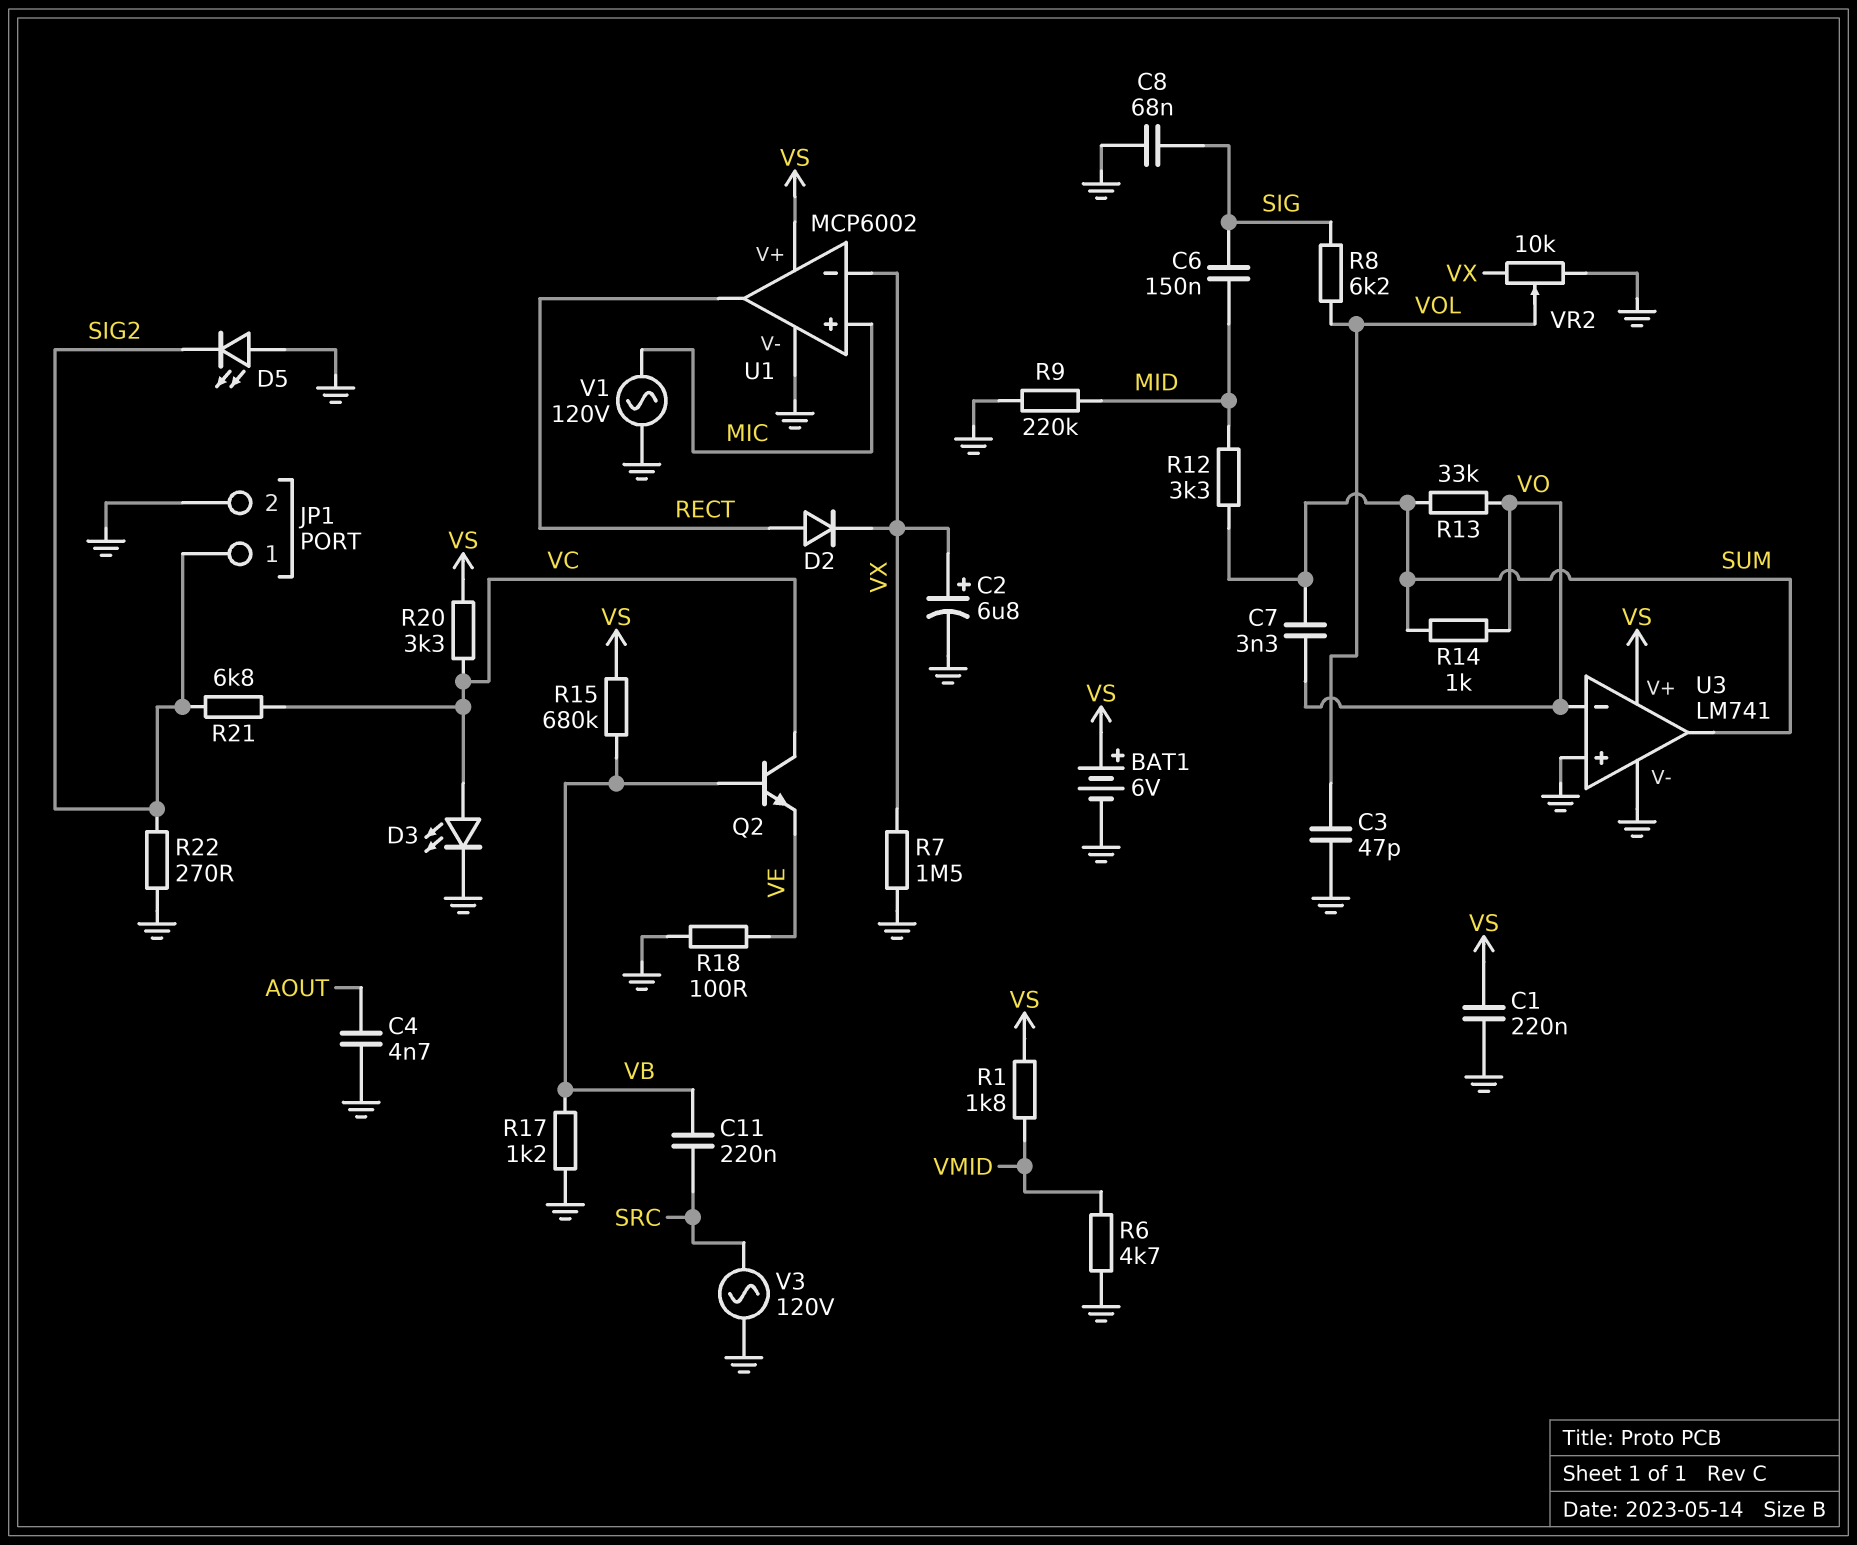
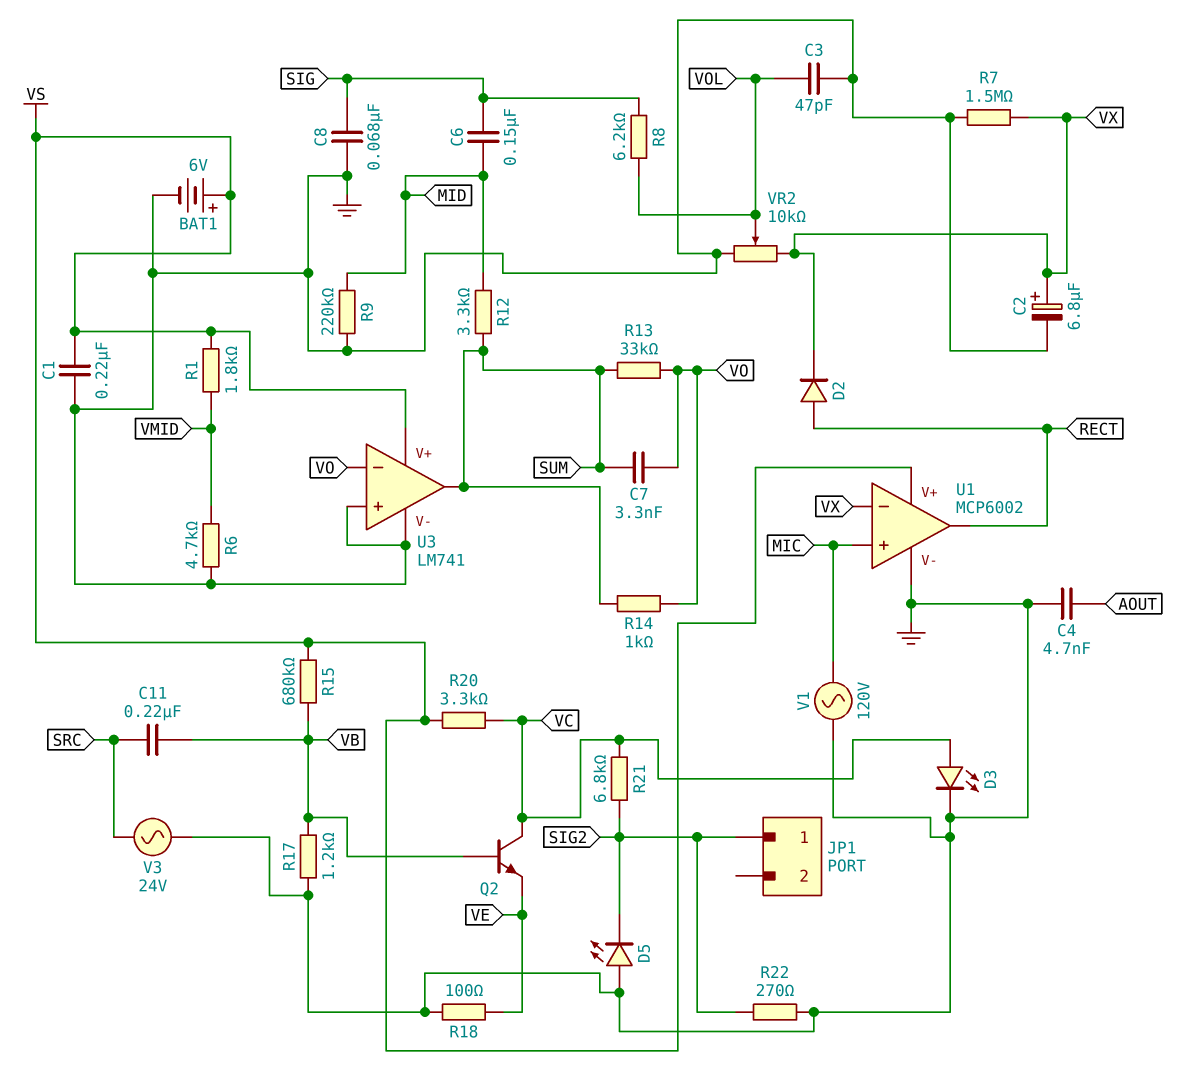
JP1 pin 2: GND -> none
V3: AC 120V (GND, SRC) -> AC 24V (GND, SRC)

